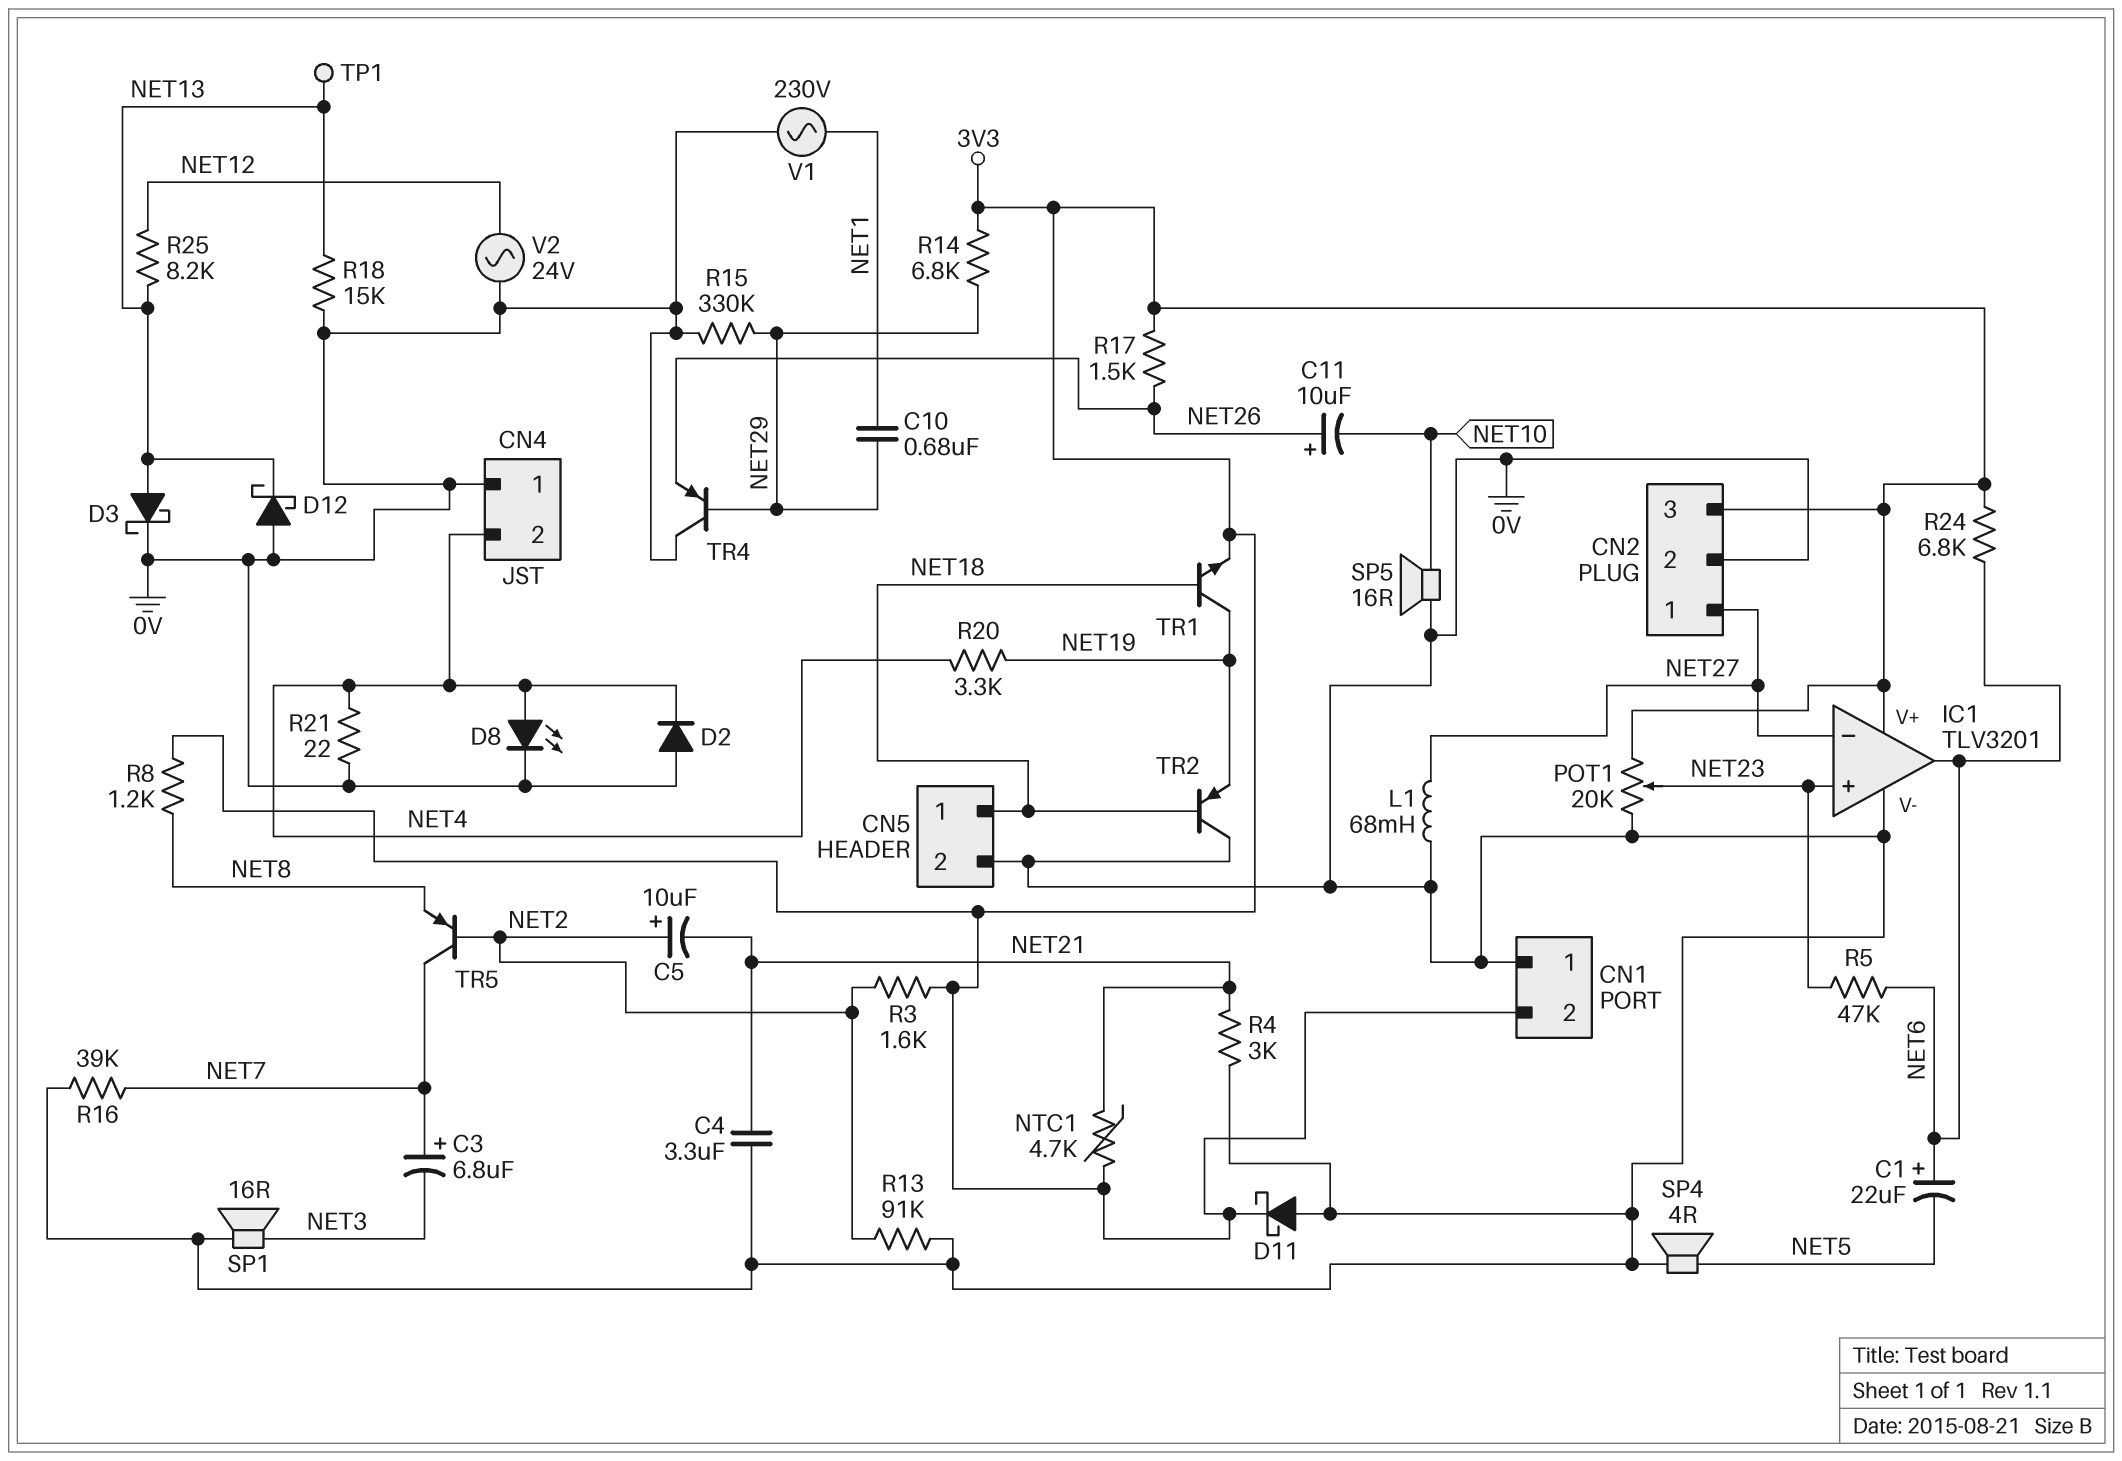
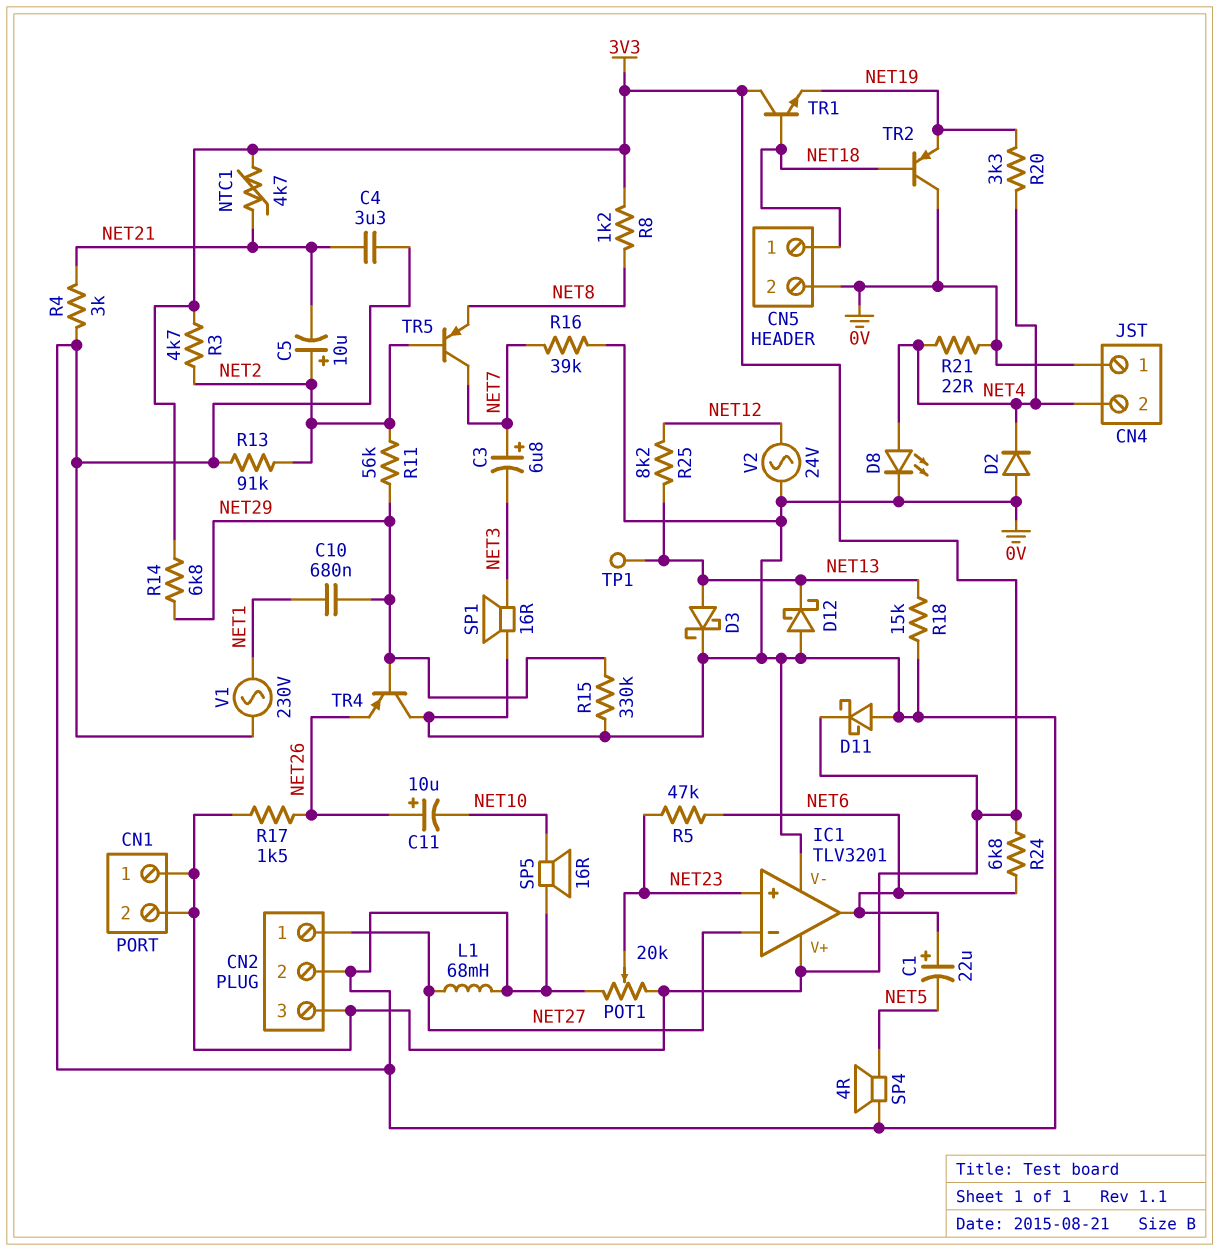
CN1 pin 1: 0V -> 3V3
R3: 1.6k (3V3, NET2) -> 4.7k (3V3, NET2)
R11: none -> 56k (NET2, NET29)
TR1: NPN (B NET18, C NET19, E 3V3) -> NPN (B NET18, C 3V3, E NET19)

